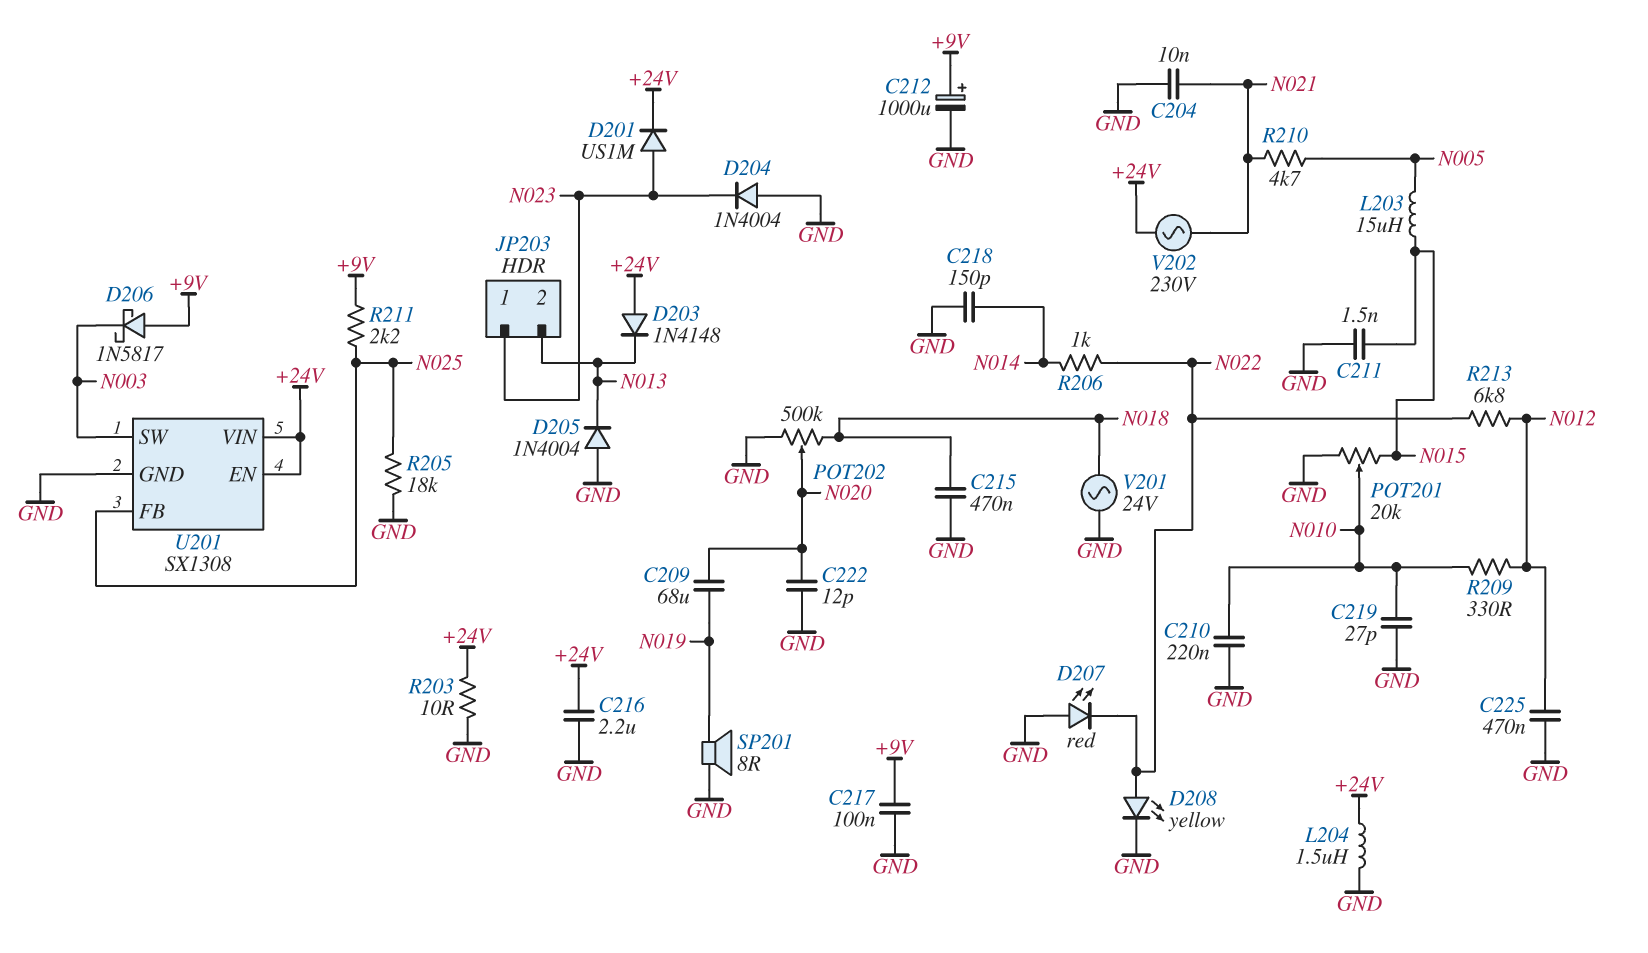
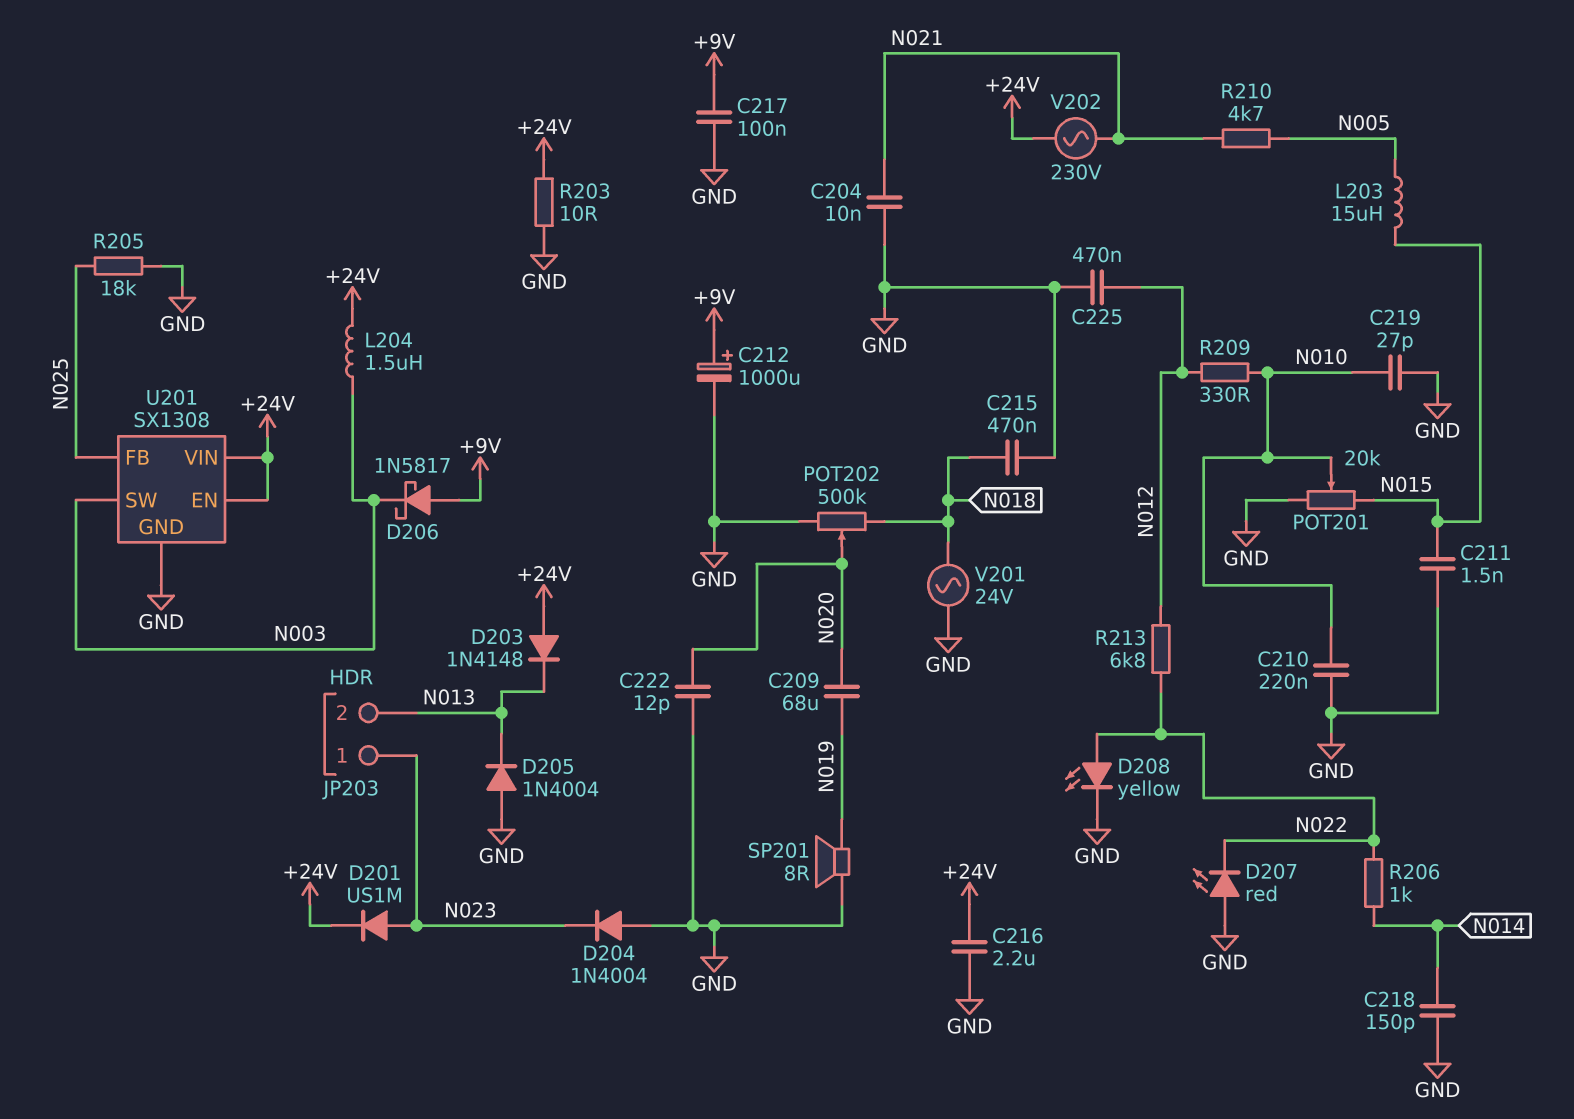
L204: 1.5uH (+24V, GND) -> 1.5uH (+24V, N003)
R211: 2.2k (+9V, N025) -> none

